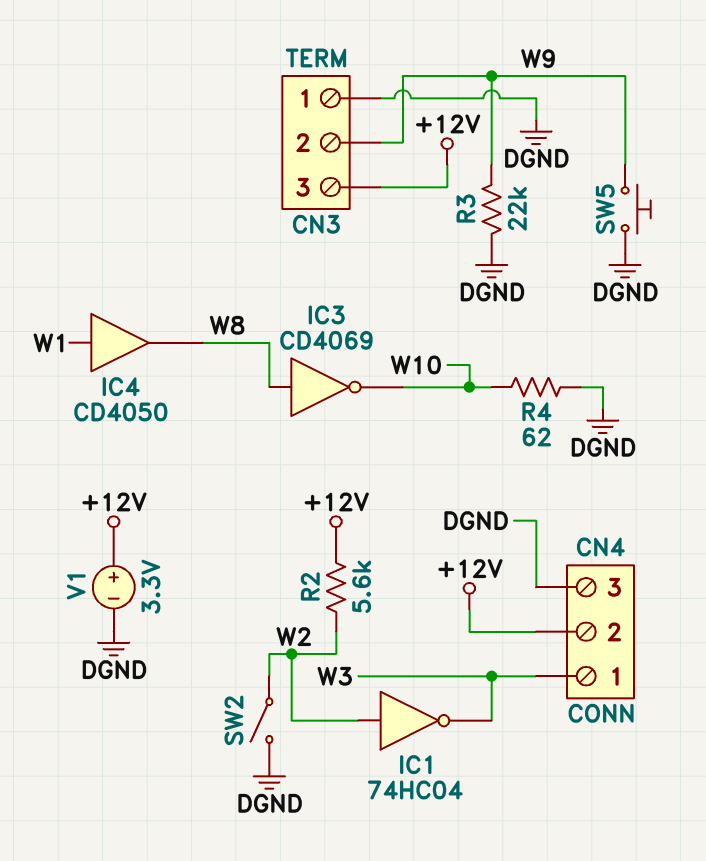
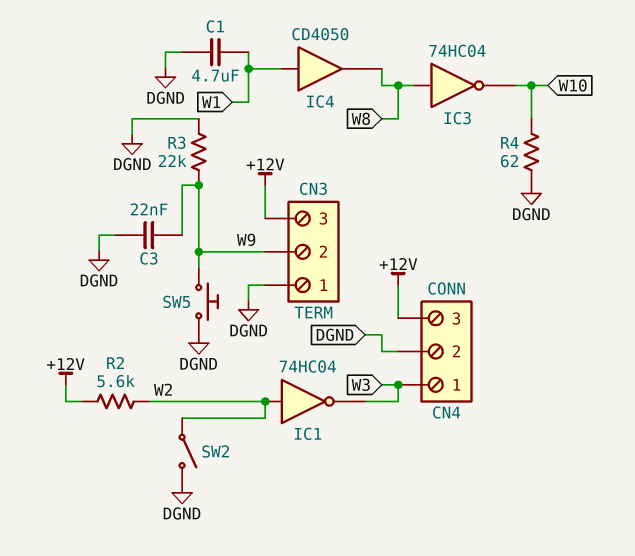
C1: none -> 4.7uF (DGND, W1)
C3: none -> 22nF (DGND, W9)
CN4 pin 2: +12V -> DGND
CN4 pin 3: DGND -> +12V
IC3: NOT CD4069 (in W8, out W10) -> NOT 74HC04 (in W8, out W10)
V1: 3.3V (plus +12V, minus DGND) -> none

